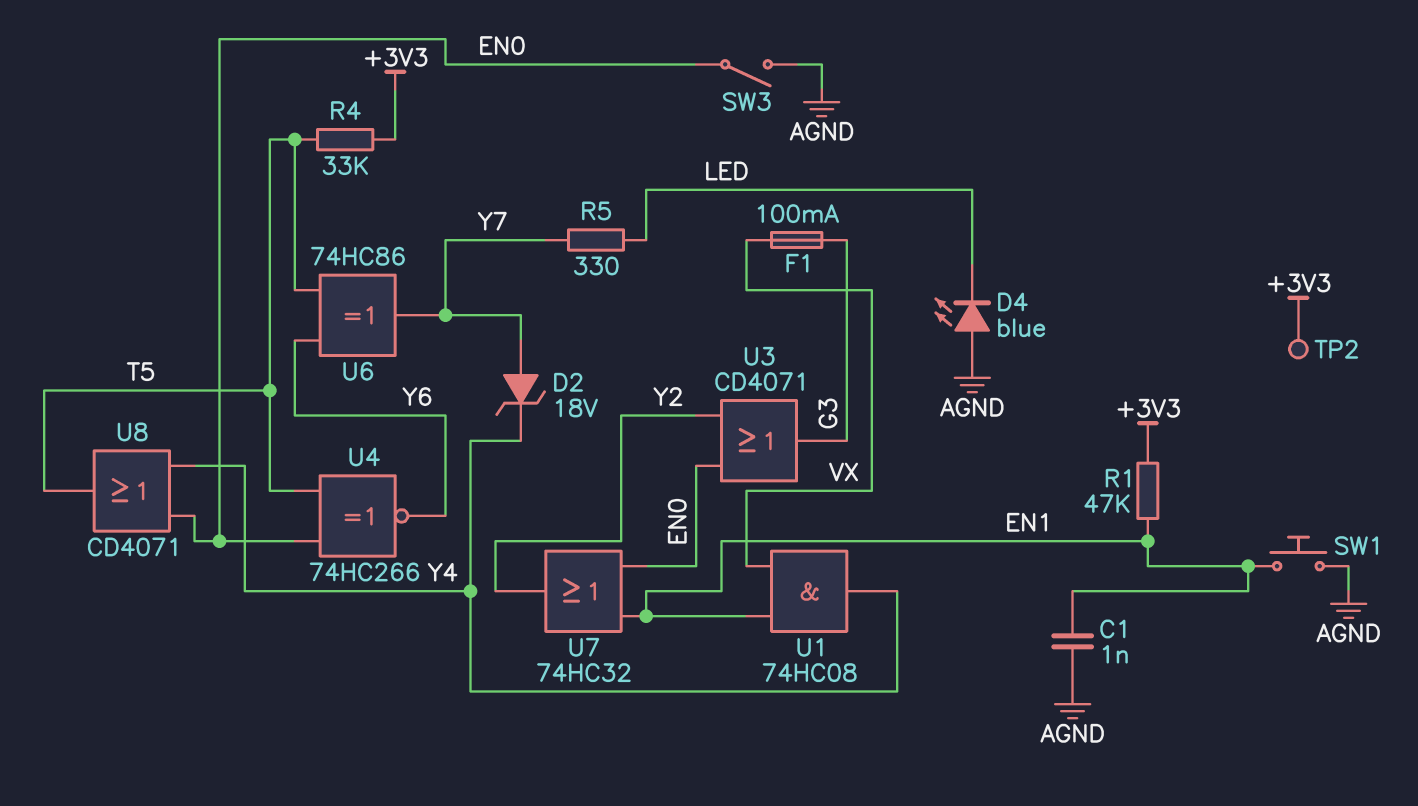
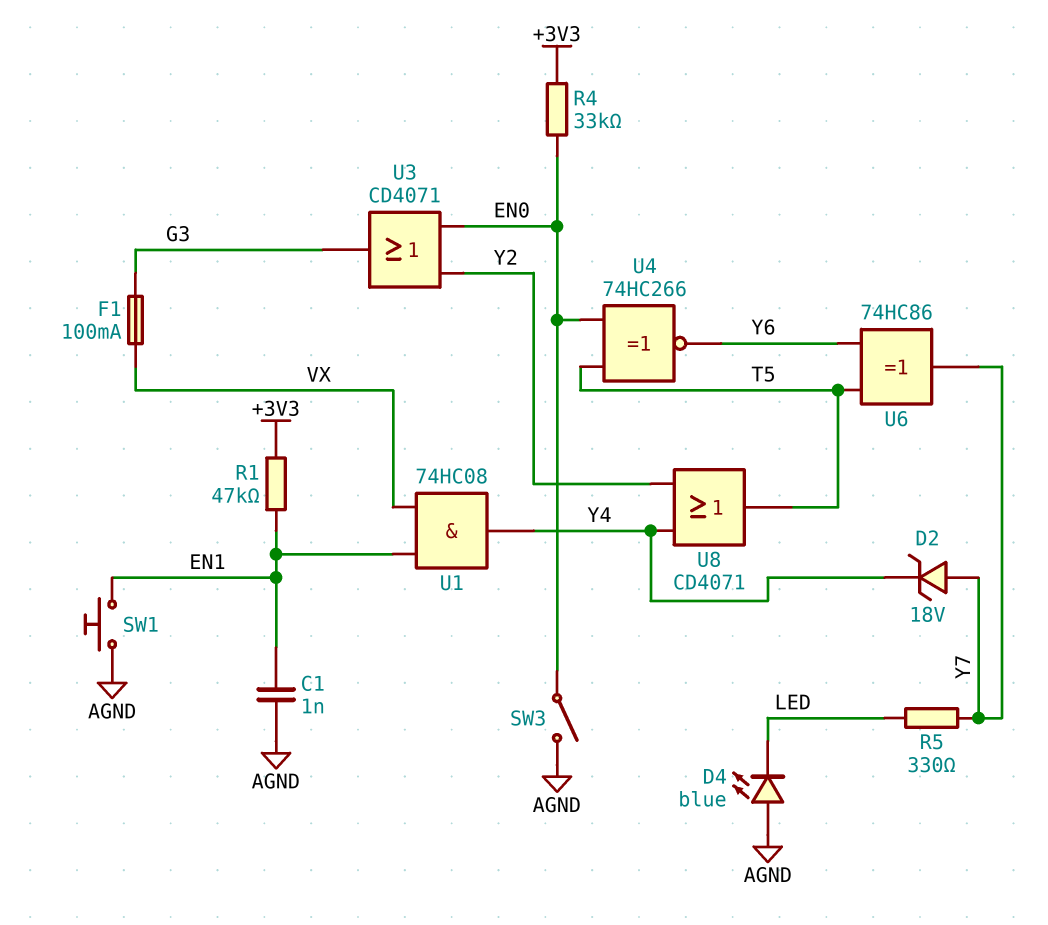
R4: 33k (+3V3, T5) -> 33k (+3V3, EN0)
TP2: test point (+3V3) -> none
U7: OR 74HC32 (in EN0, in EN1, out Y2) -> none
U8: OR CD4071 (in EN0, in Y4, out T5) -> OR CD4071 (in Y2, in Y4, out T5)

